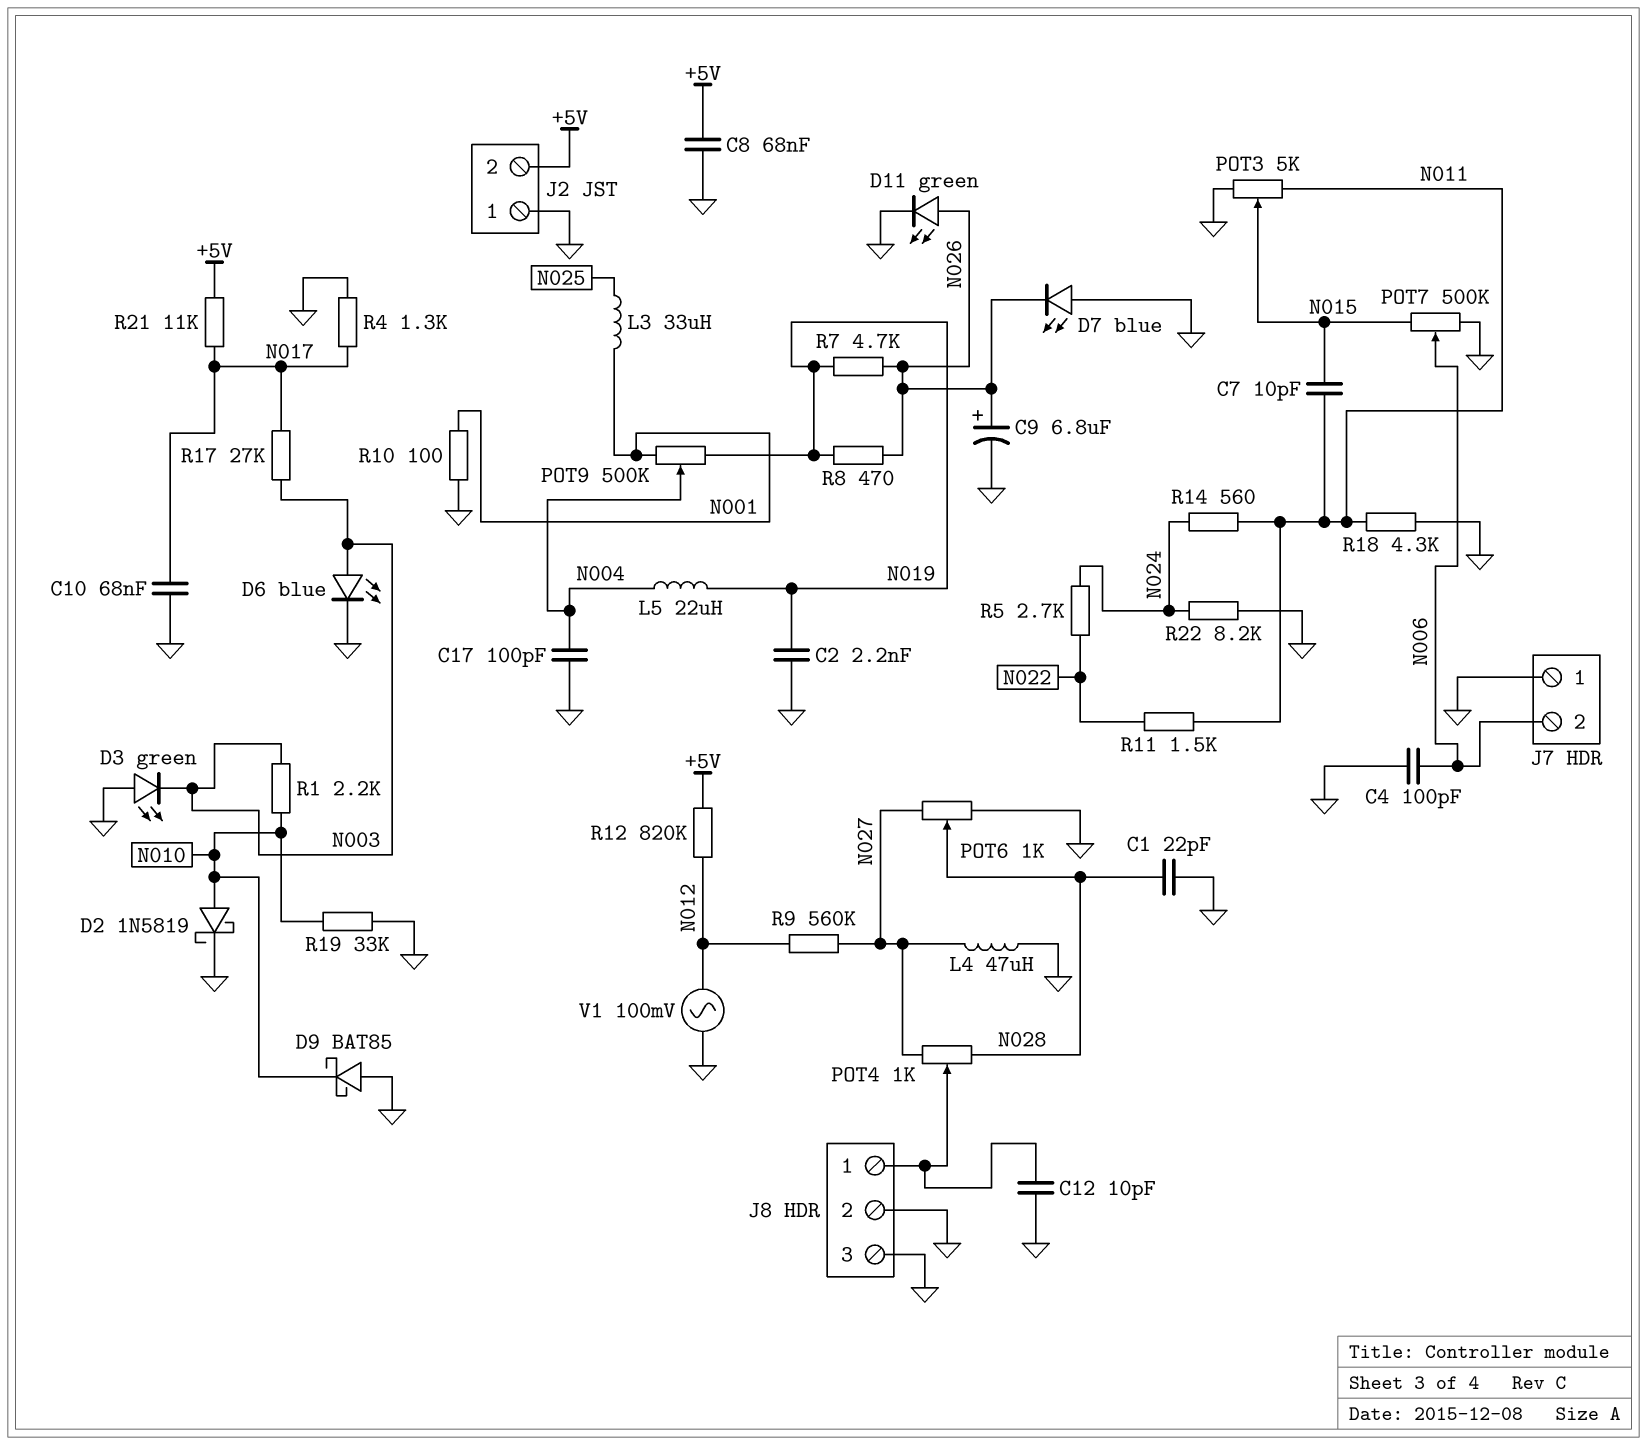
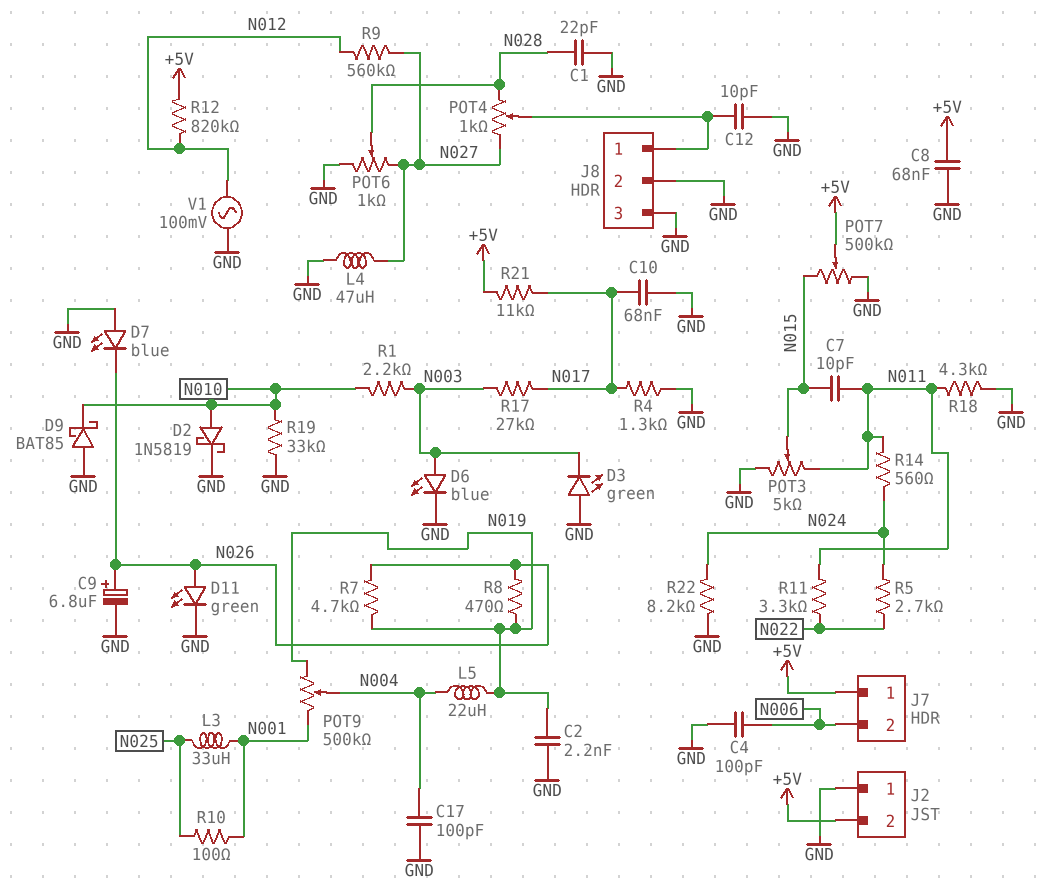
J7 pin 1: GND -> +5V
POT7: 500k (GND, N015, wiper N006) -> 500k (GND, N015, wiper +5V)
R10: 100 (GND, N001) -> 100 (N001, N025)
R11: 1.5k (N011, N022) -> 3.3k (N011, N022)

